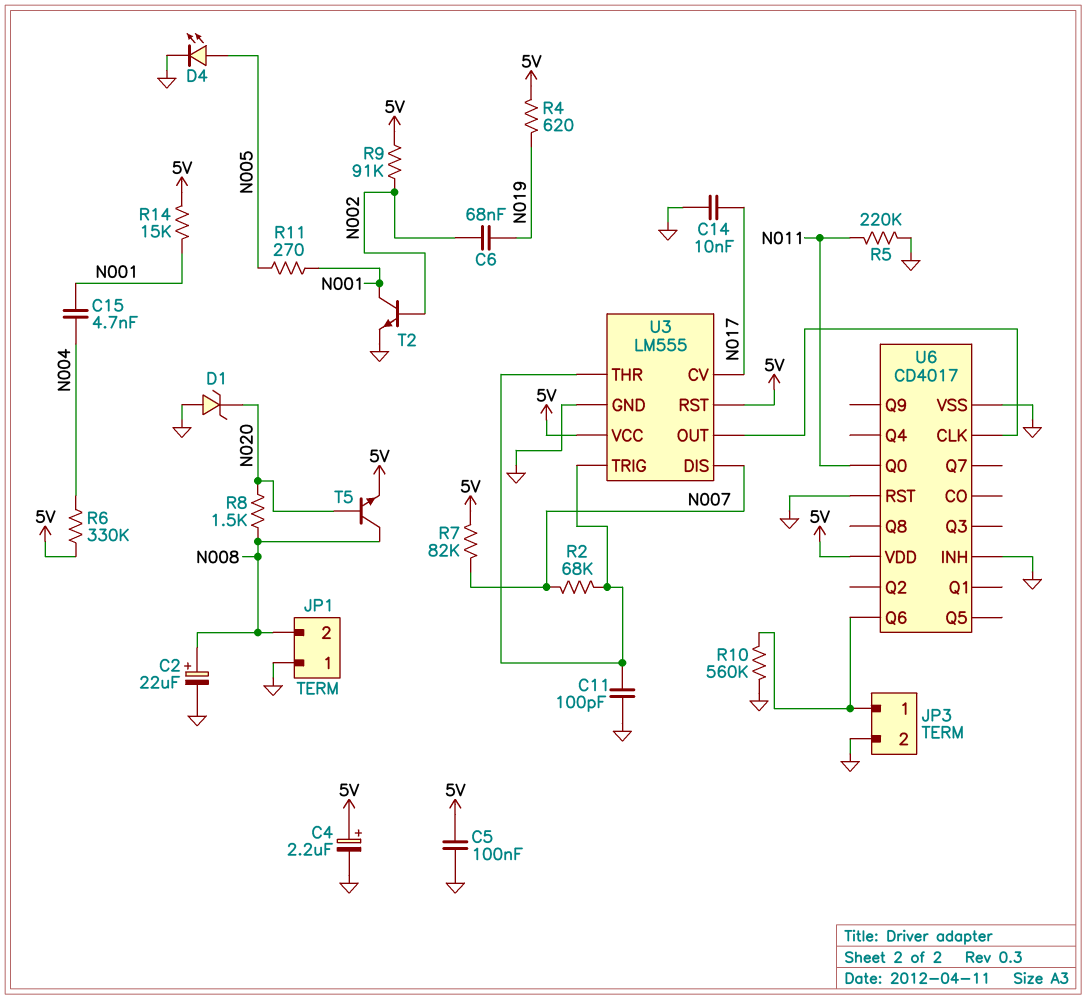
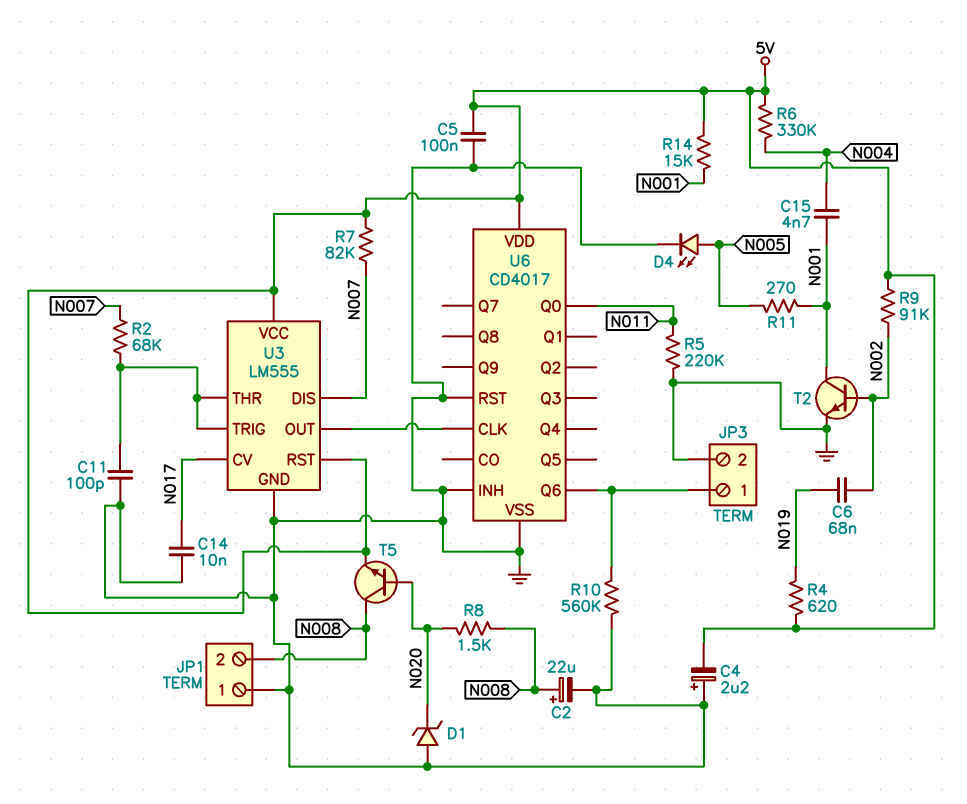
C4: 2.2uF (plus 5V, minus GND) -> 2.2uF (plus GND, minus 5V)

